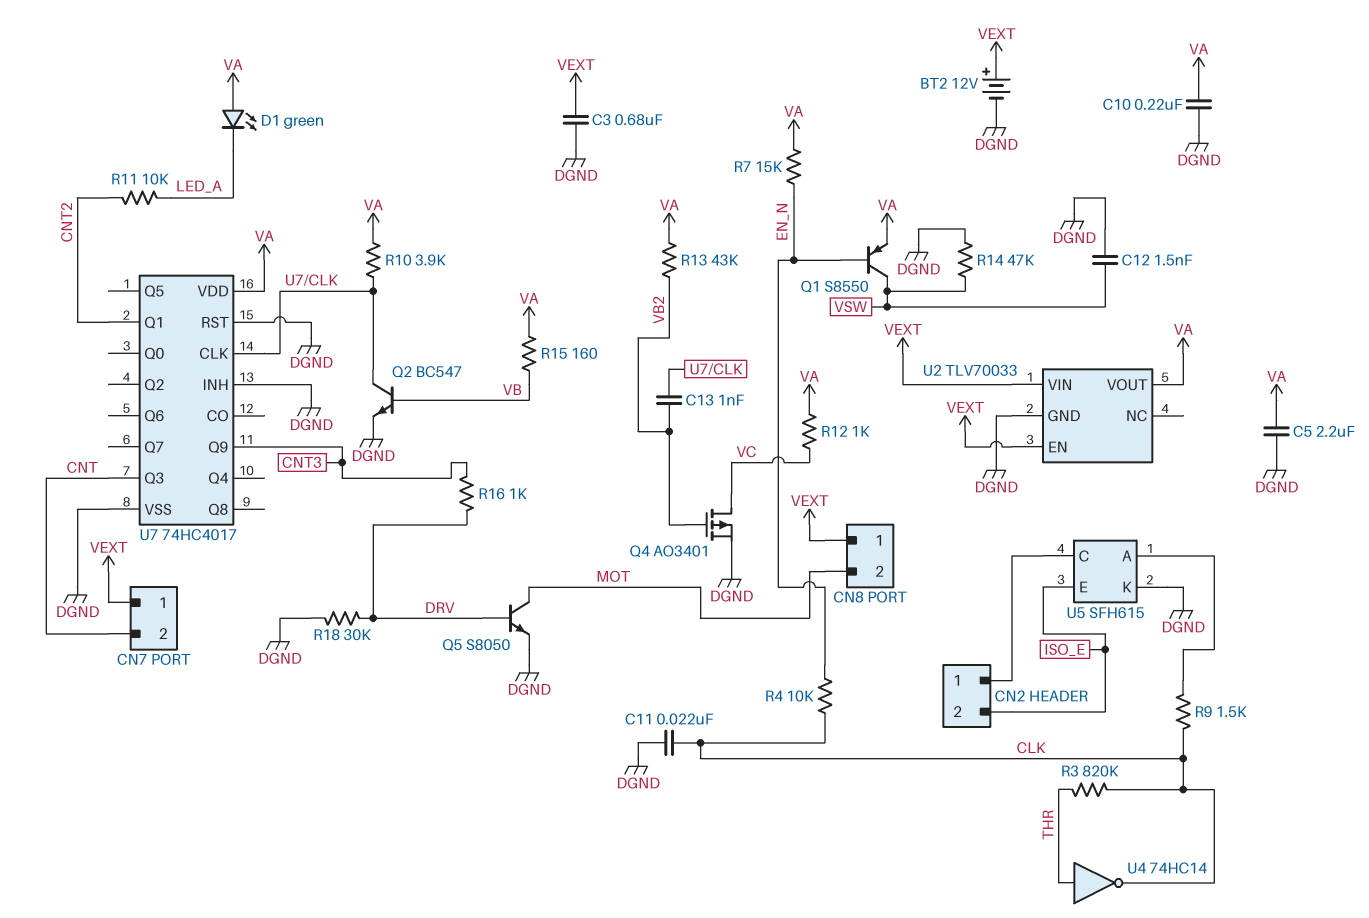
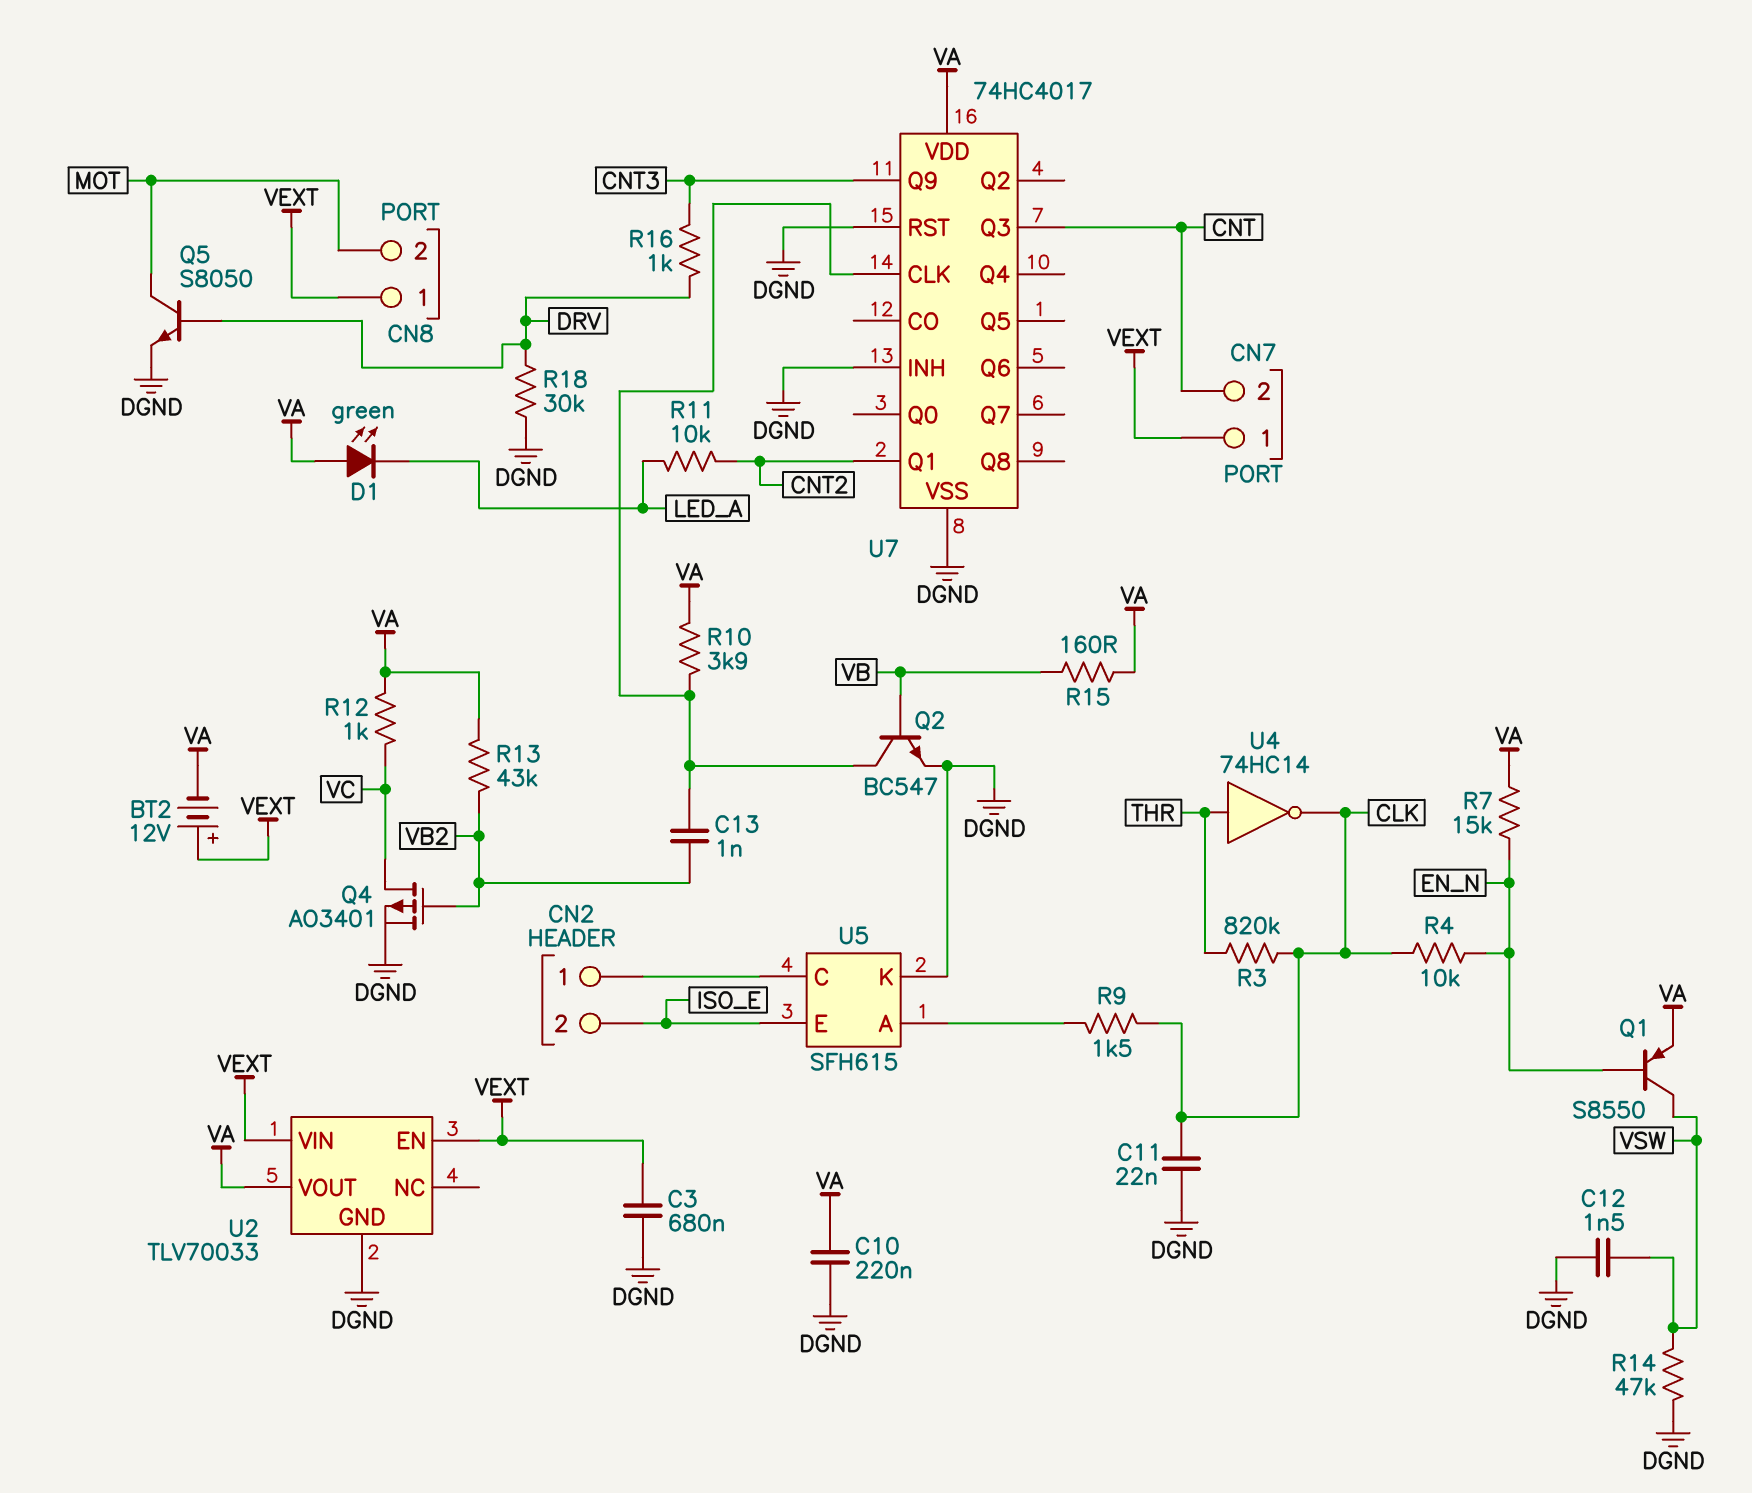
BT2: 12V (plus VEXT, minus DGND) -> 12V (plus VEXT, minus VA)
C5: 2.2uF (DGND, VA) -> none

